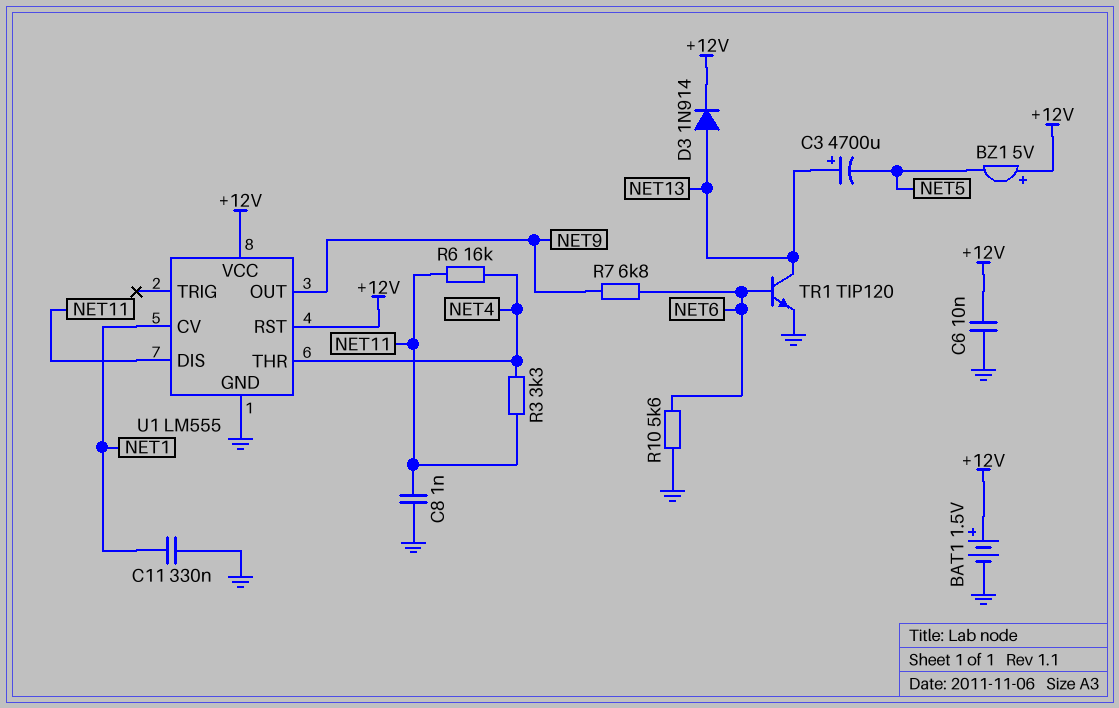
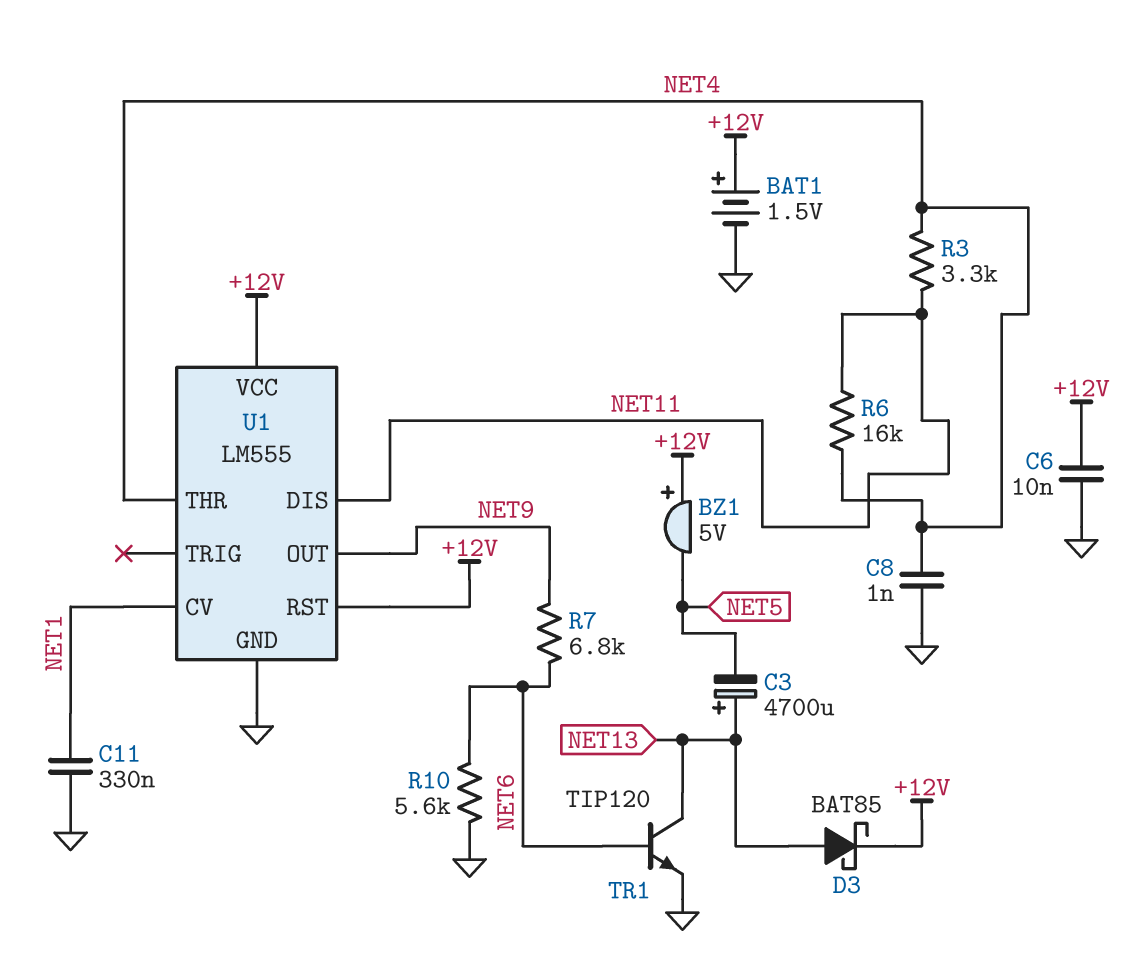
C8: 1nF (GND, NET11) -> 1nF (GND, NET4)
D3: diode 1N914 (A NET13, K +12V) -> schottky BAT85 (A NET13, K +12V)

